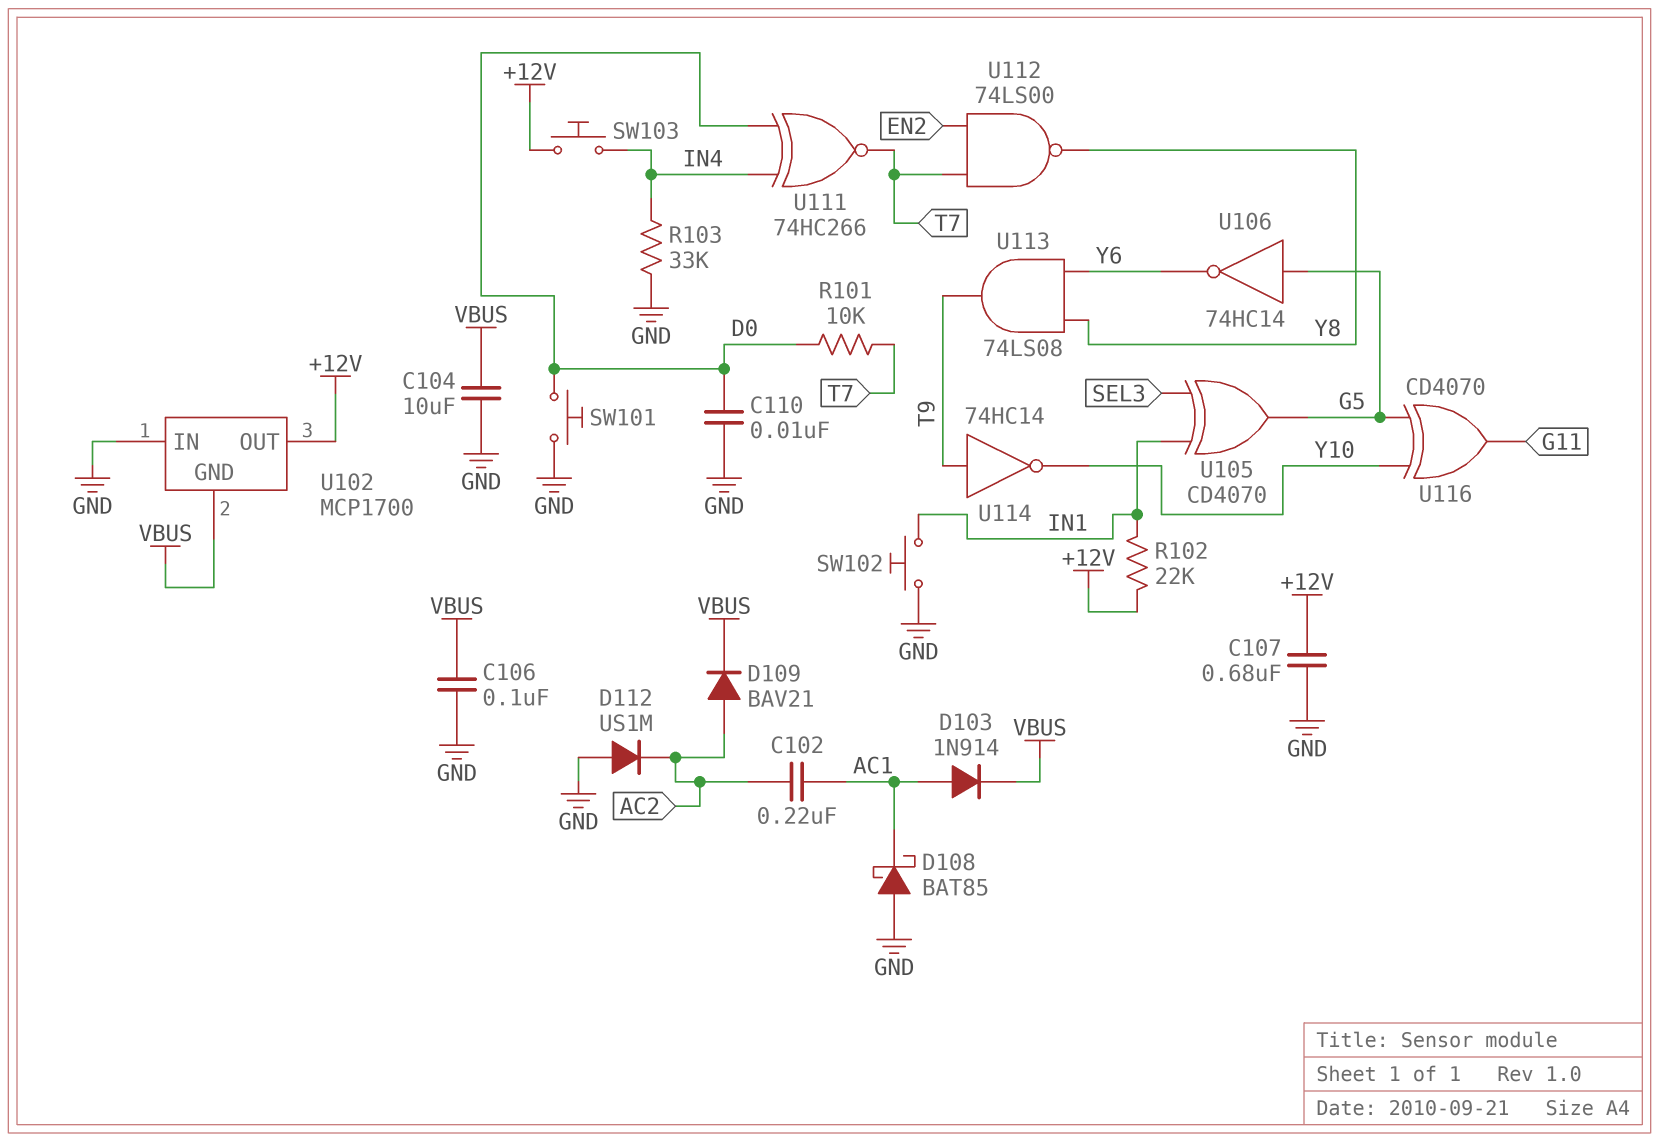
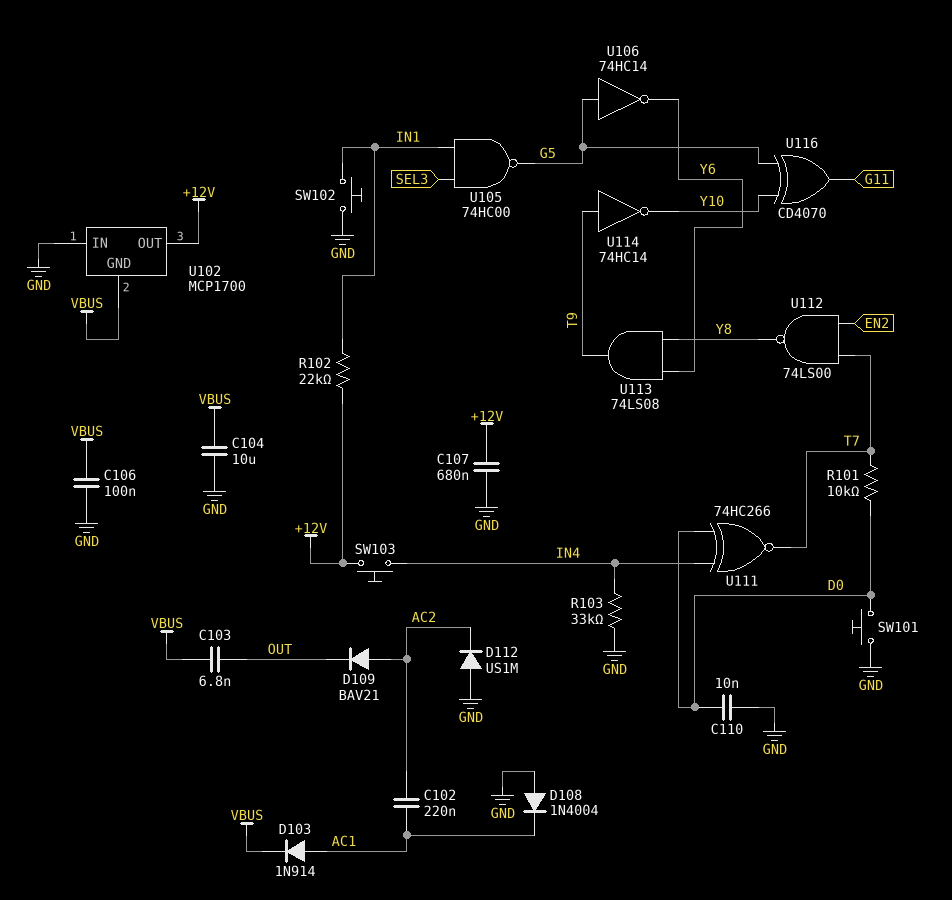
C103: none -> 6.8nF (OUT, VBUS)
D108: schottky BAT85 (A GND, K AC1) -> diode 1N4004 (A GND, K AC1)
D109: diode BAV21 (A AC2, K VBUS) -> diode BAV21 (A AC2, K OUT)
U105: XOR CD4070 (in IN1, in SEL3, out G5) -> NAND 74HC00 (in IN1, in SEL3, out G5)

